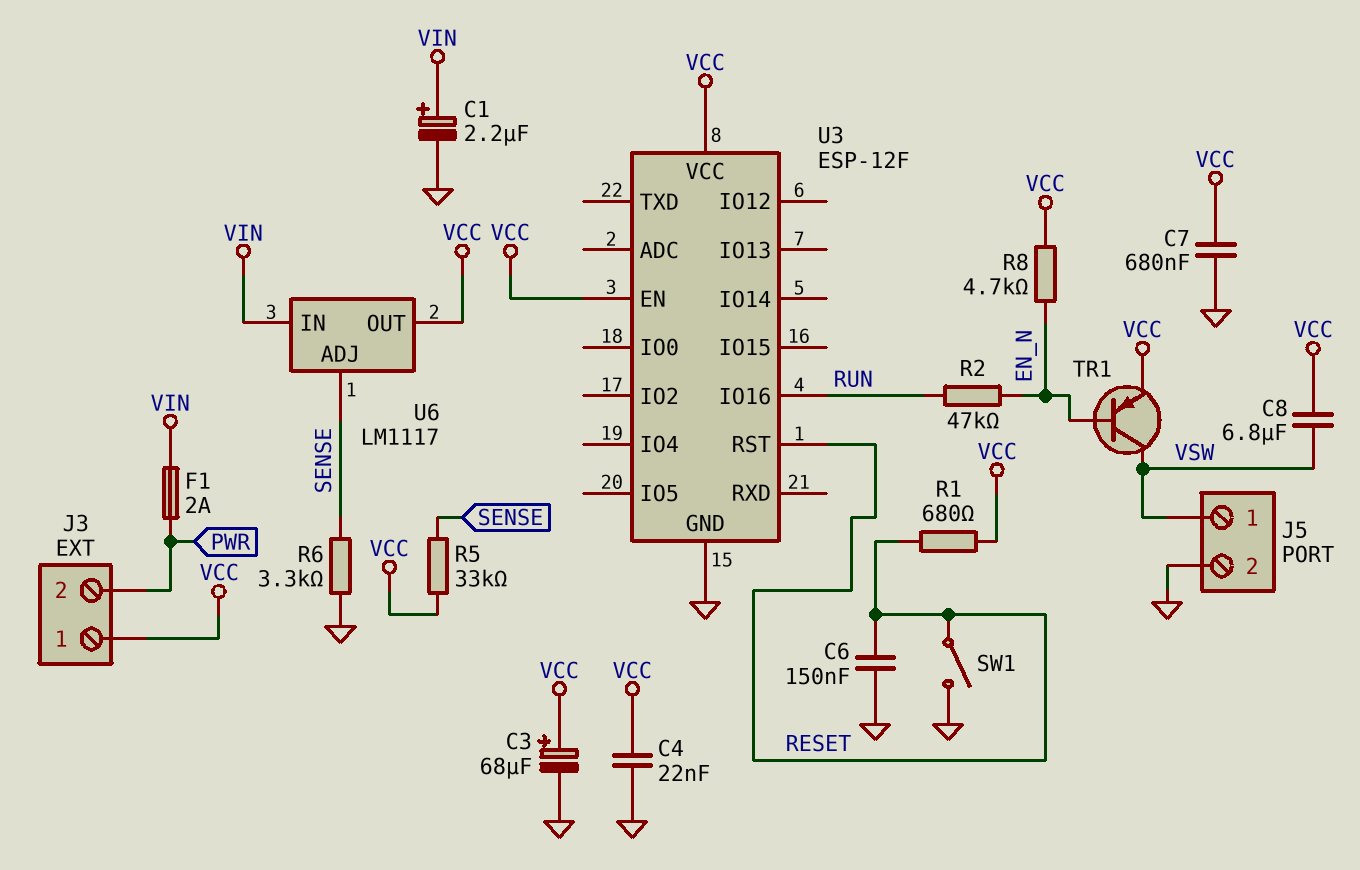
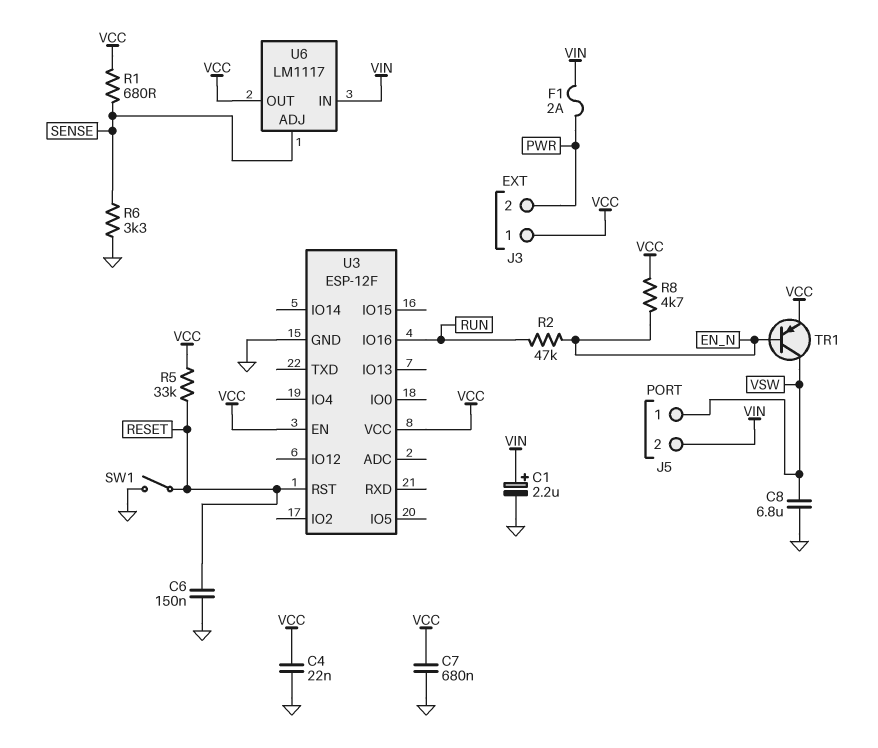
C3: 68uF (plus VCC, minus GND) -> none
C8: 6.8uF (VCC, VSW) -> 6.8uF (GND, VSW)
J5 pin 2: GND -> VIN
R1: 680 (RESET, VCC) -> 680 (SENSE, VCC)
R5: 33k (SENSE, VCC) -> 33k (RESET, VCC)

